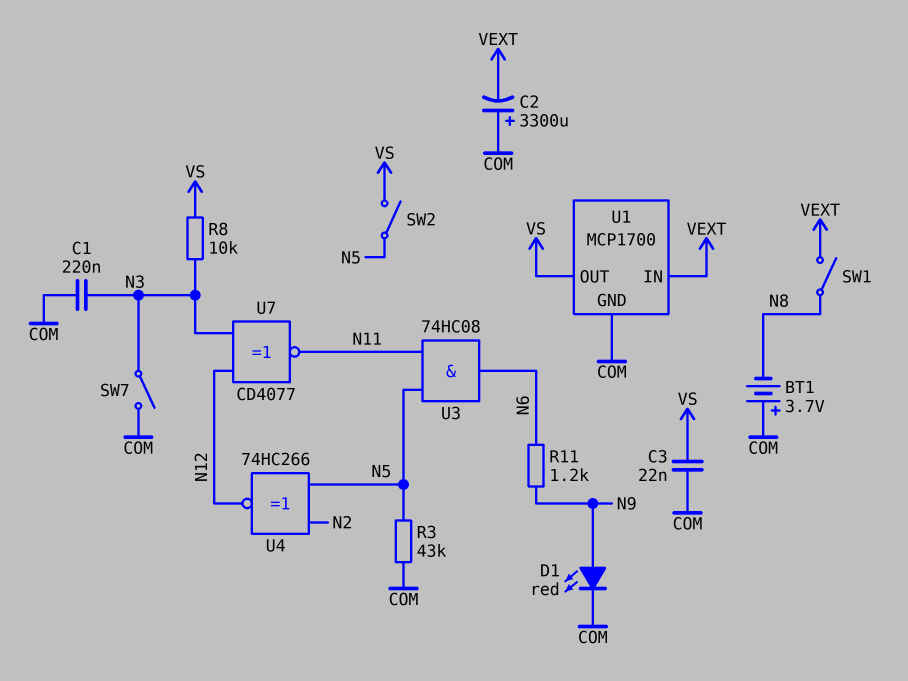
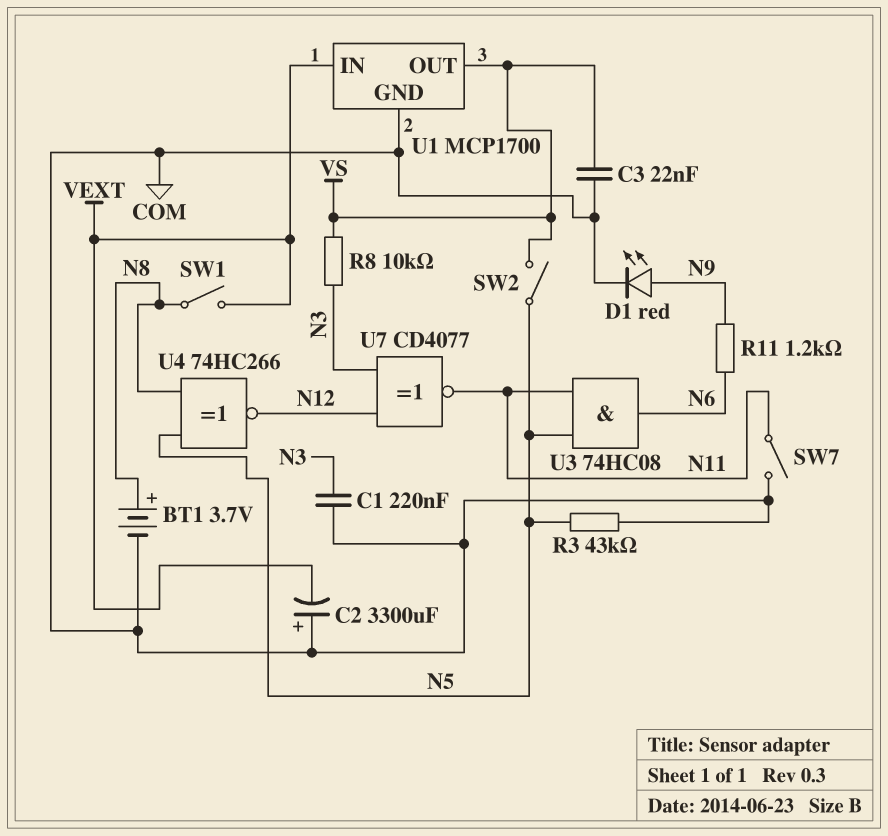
BT1: 3.7V (plus COM, minus N8) -> 3.7V (plus N8, minus COM)
SW7: switch (COM, N3) -> switch (COM, N11)
U4: XNOR 74HC266 (in N2, in N5, out N12) -> XNOR 74HC266 (in N5, in N8, out N12)

